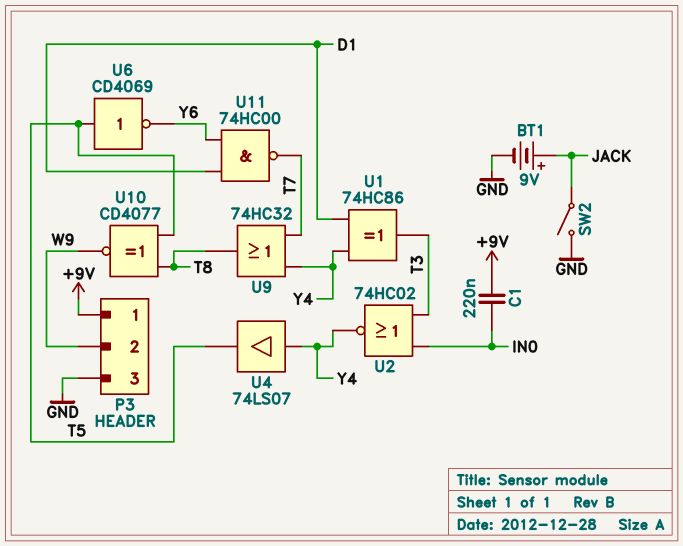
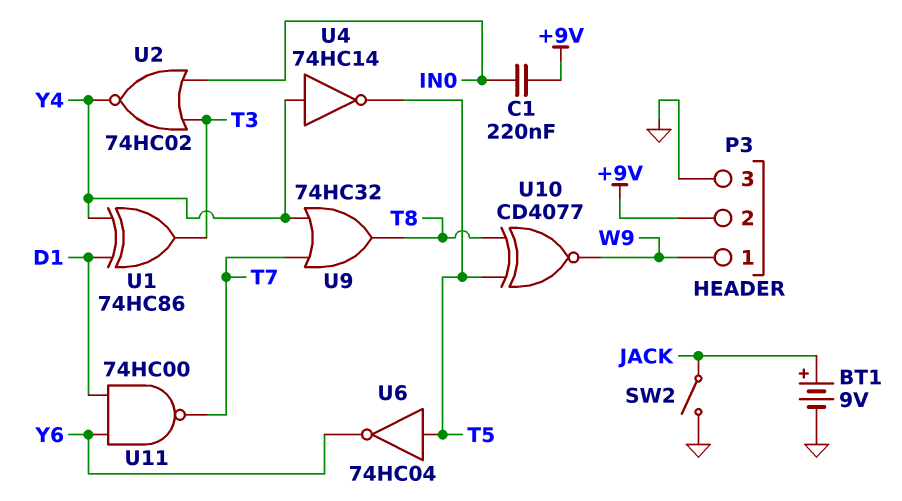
P3 pin 1: +9V -> W9
P3 pin 2: W9 -> +9V
U4: buffer 74LS07 (in Y4, out T5) -> NOT 74HC14 (in Y4, out T5)
U6: NOT CD4069 (in T5, out Y6) -> NOT 74HC04 (in T5, out Y6)

